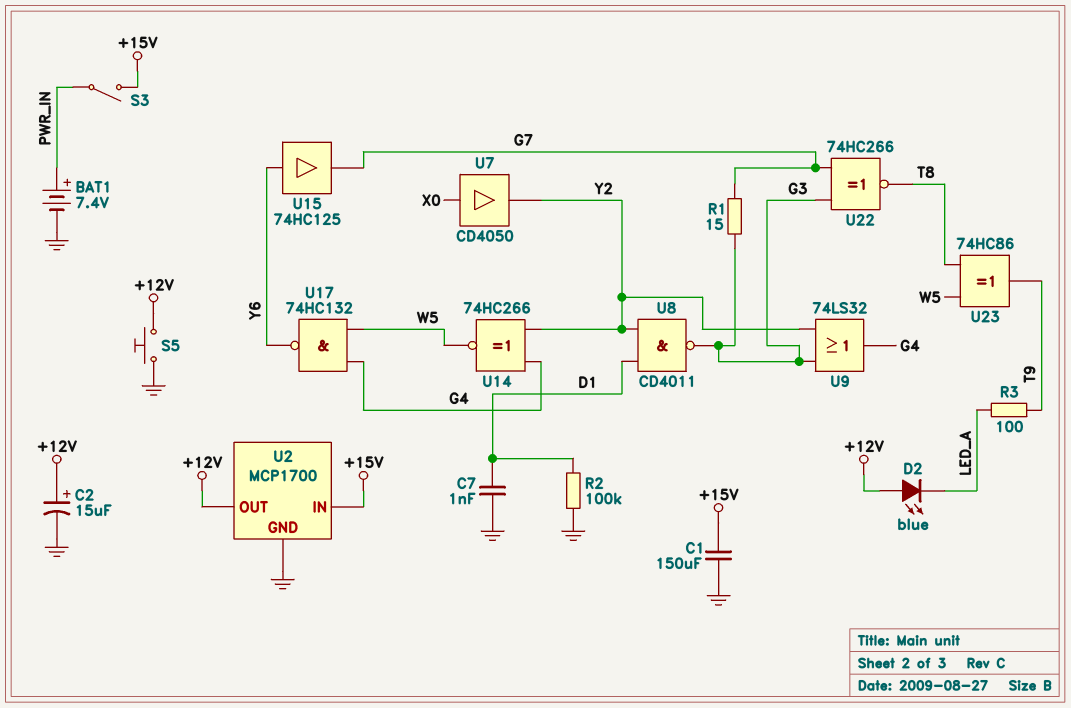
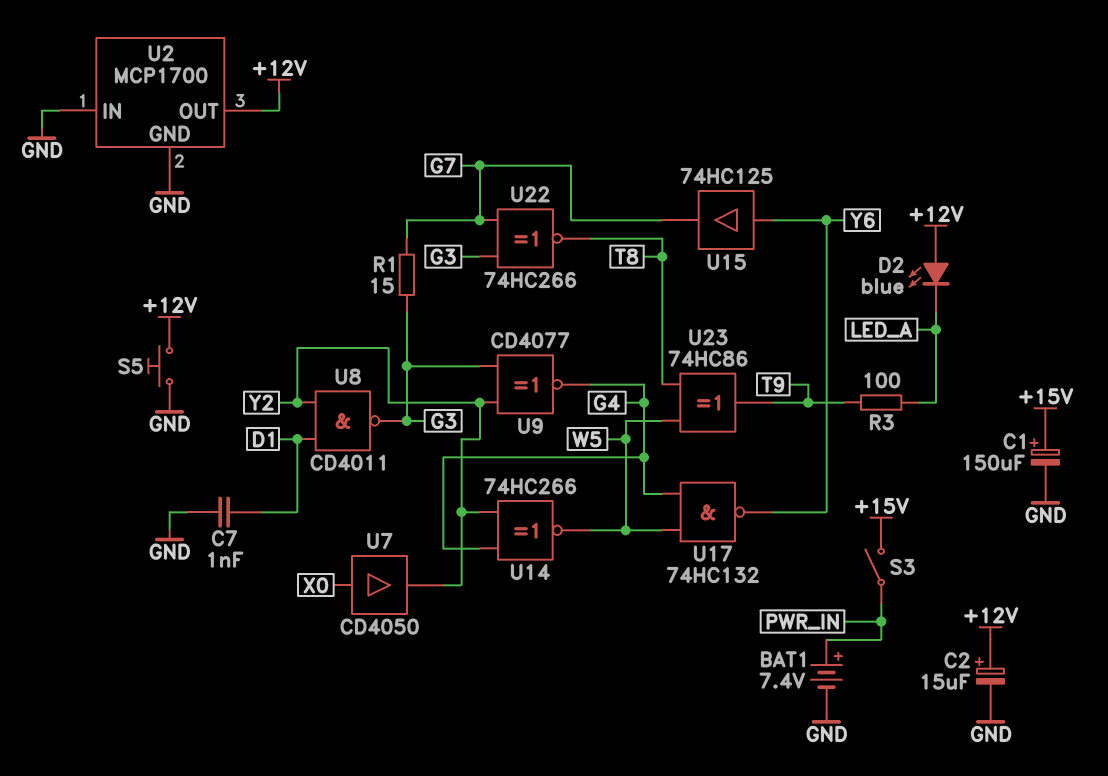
C1: 150uF (+15V, GND) -> 150uF (plus +15V, minus GND)
R2: 100k (D1, GND) -> none
U2 pin IN: +15V -> GND
U9: OR 74LS32 (in G3, in Y2, out G4) -> XNOR CD4077 (in G3, in Y2, out G4)

